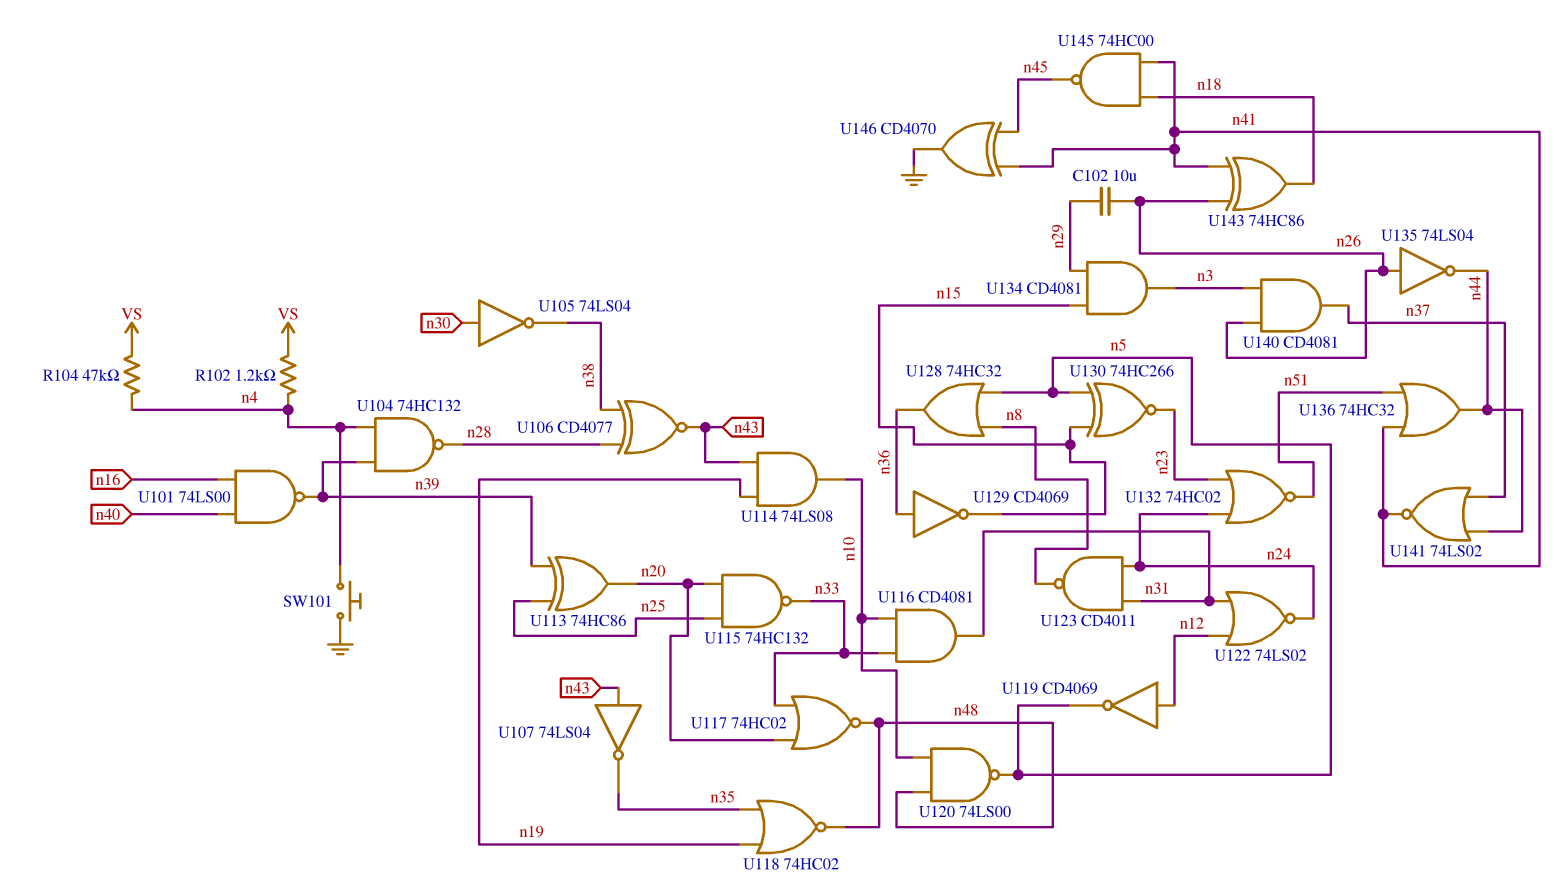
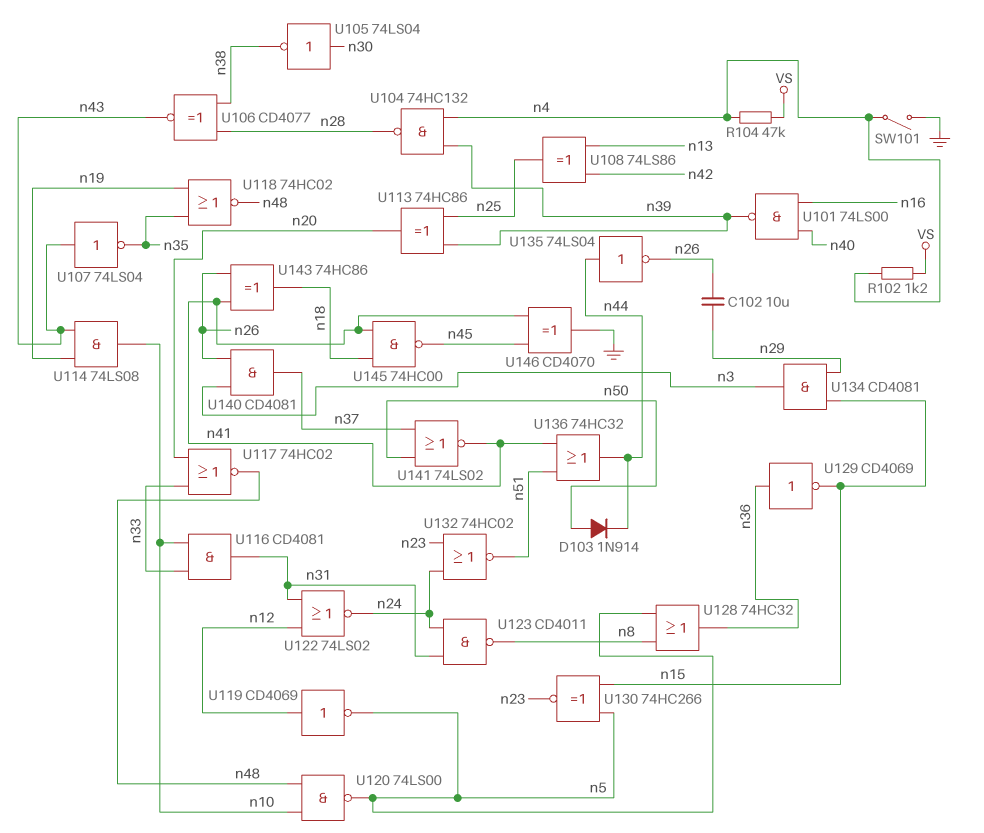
D103: none -> diode 1N914 (A n50, K n44)
SW101: button (GND, n4) -> switch (GND, n4)
U108: none -> XOR 74LS86 (in n13, in n42, out n25)
U115: NAND 74HC132 (in n20, in n25, out n33) -> none
U135: NOT 74LS04 (in n26, out n44) -> NOT 74LS04 (in n44, out n26)
U141: NOR 74LS02 (in n37, in n44, out n41) -> NOR 74LS02 (in n37, in n50, out n41)

